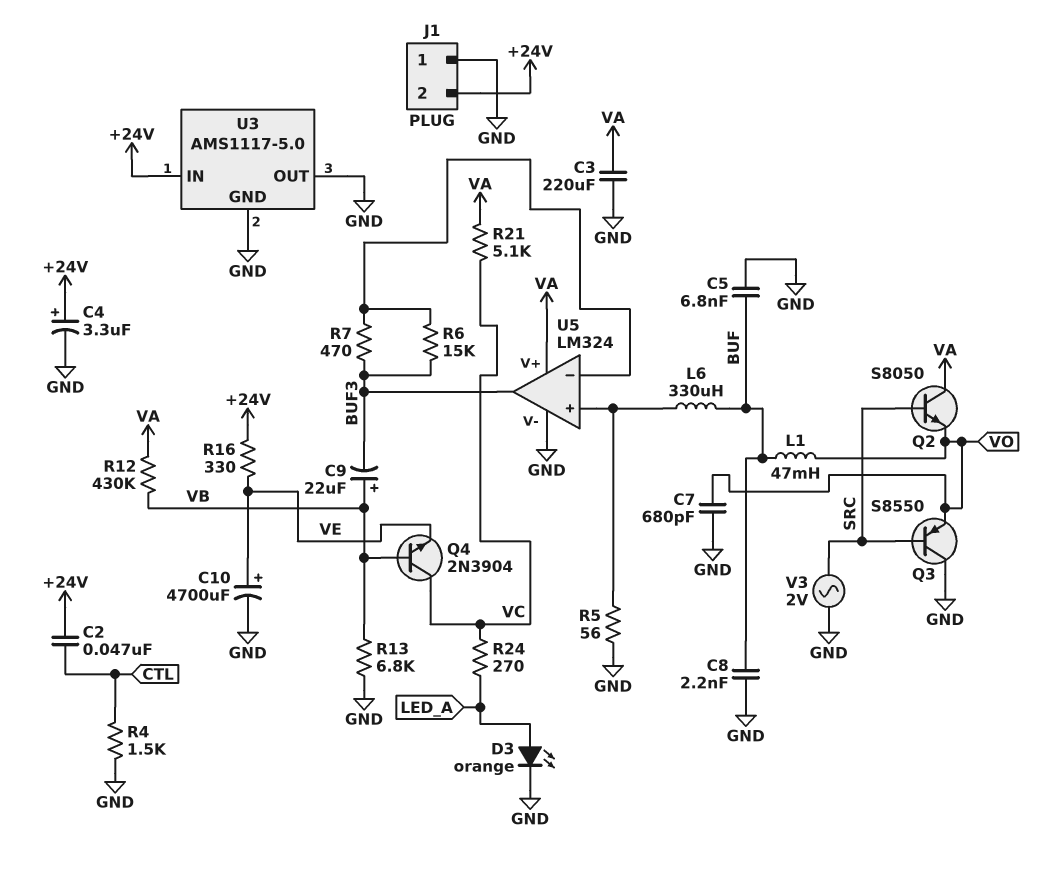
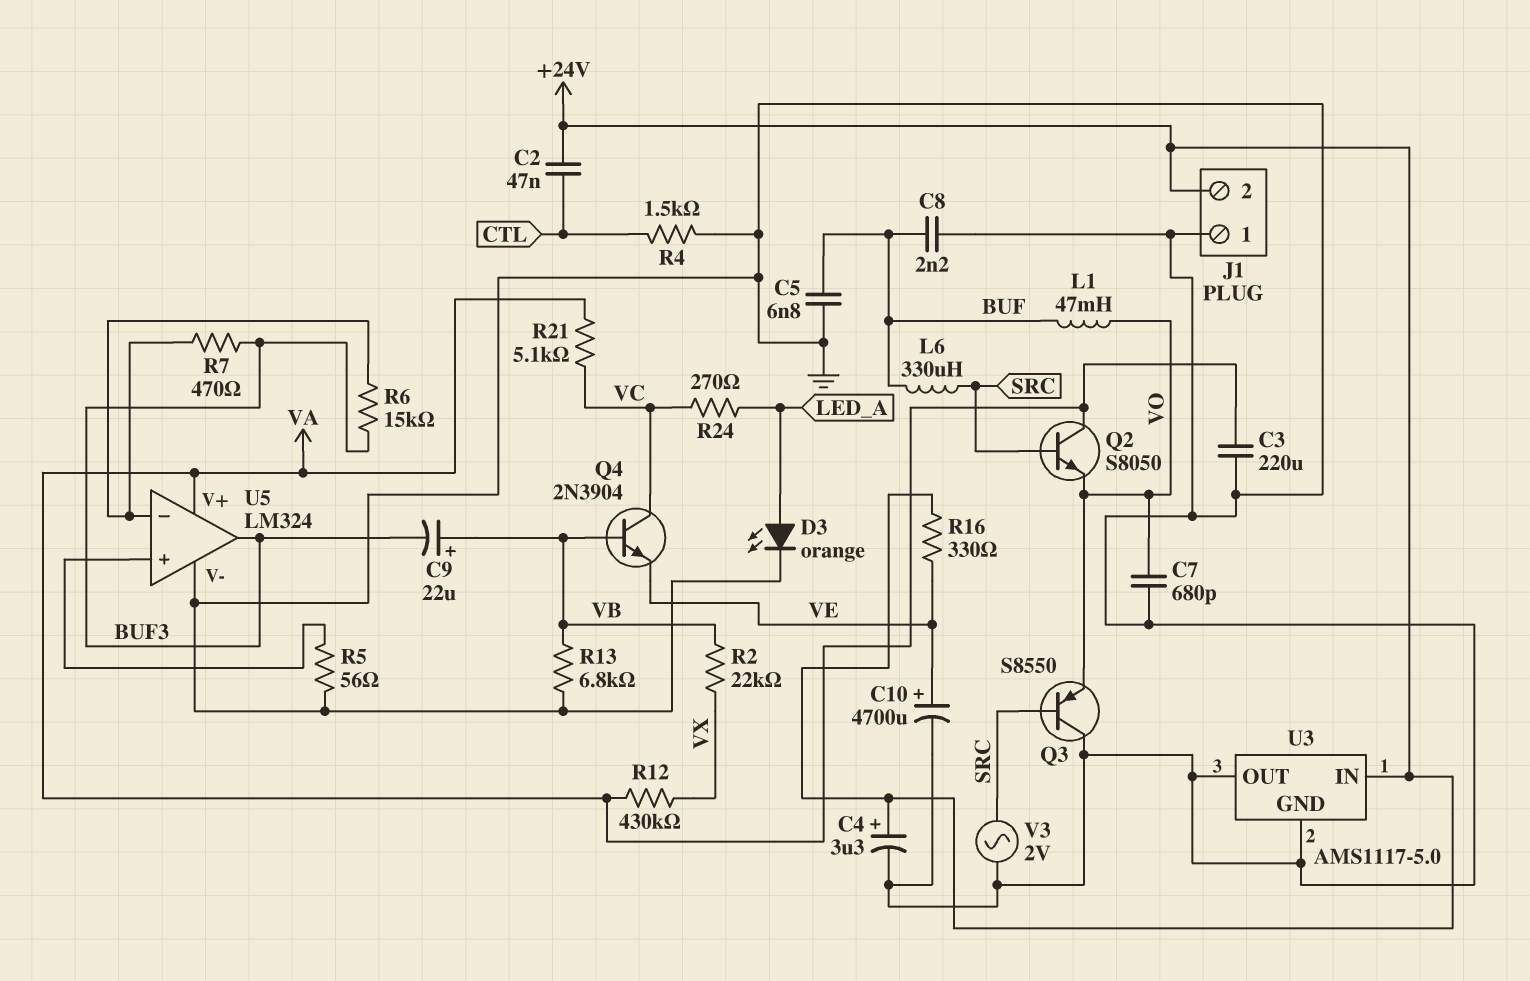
L6: 330uH (BUF, U5/in+) -> 330uH (BUF, SRC)
R2: none -> 22k (VB, VX)
R12: 430k (VA, VB) -> 430k (VA, VX)

